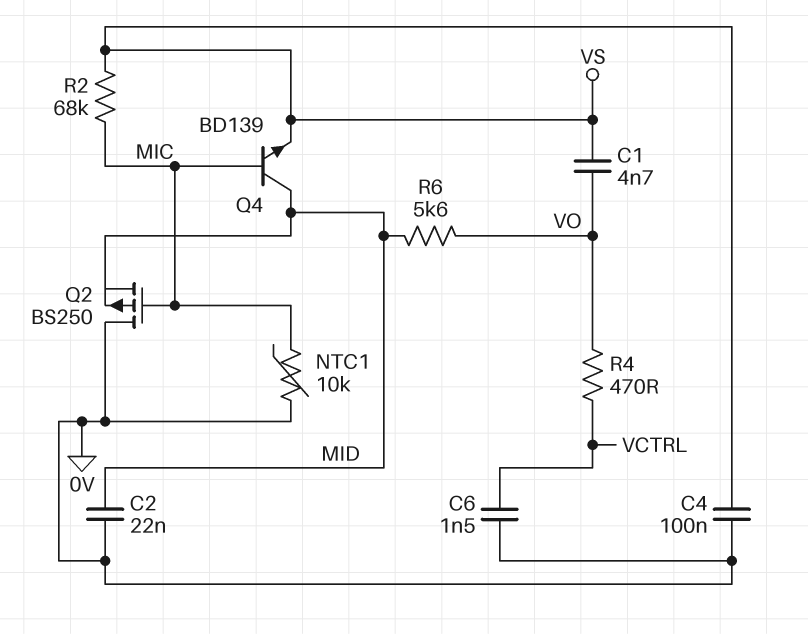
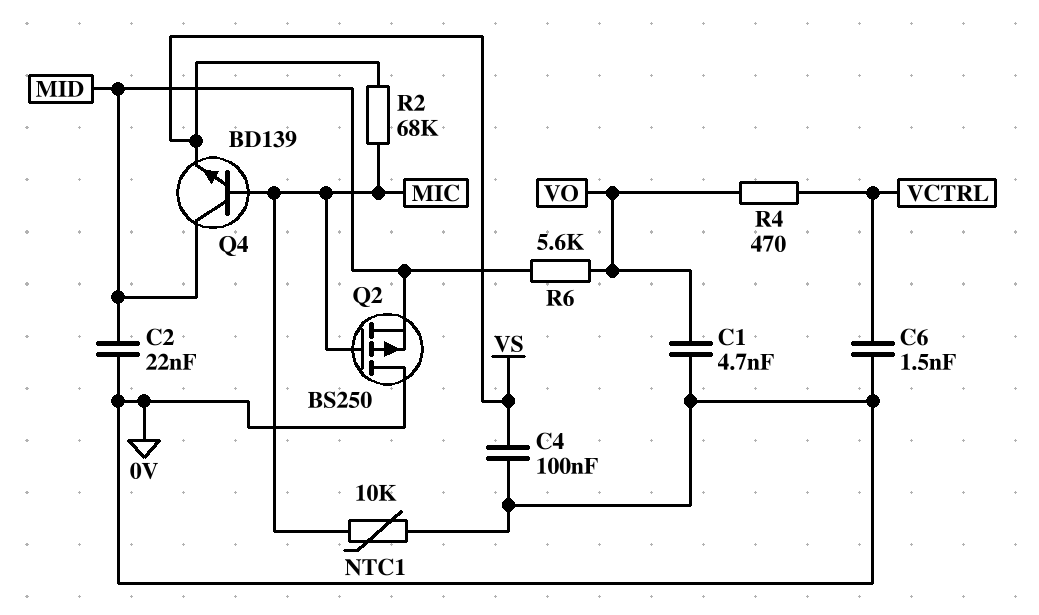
C1: 4.7nF (VO, VS) -> 4.7nF (0V, VO)

